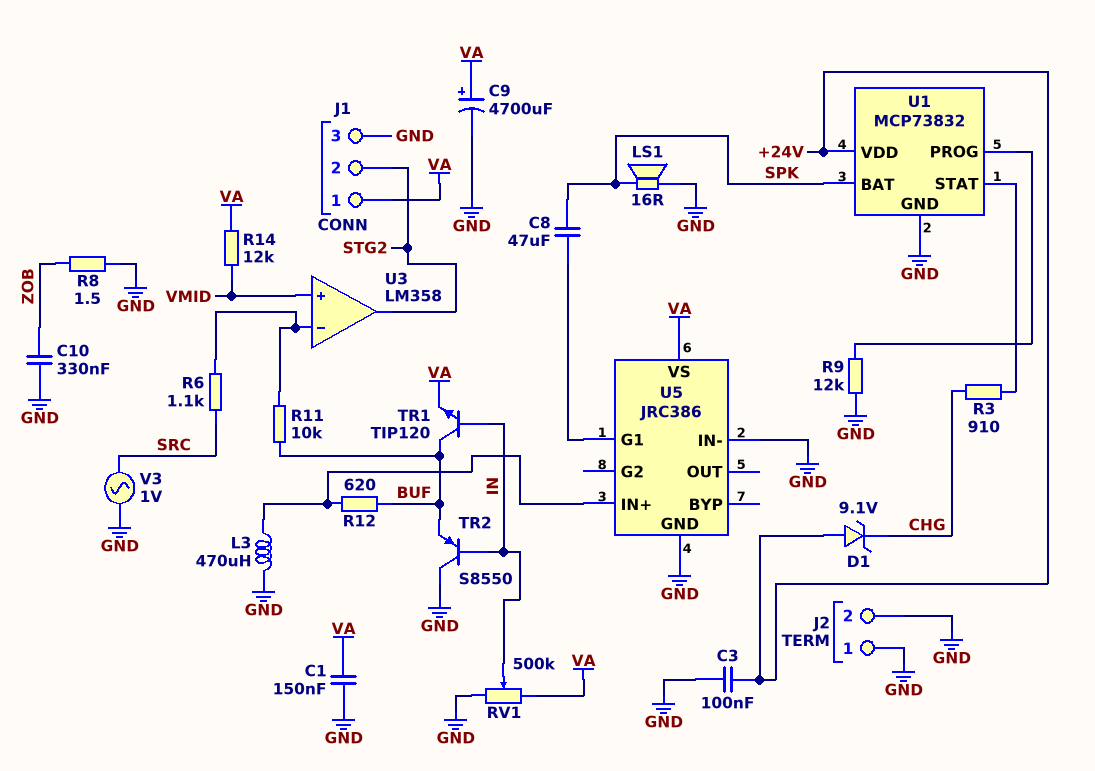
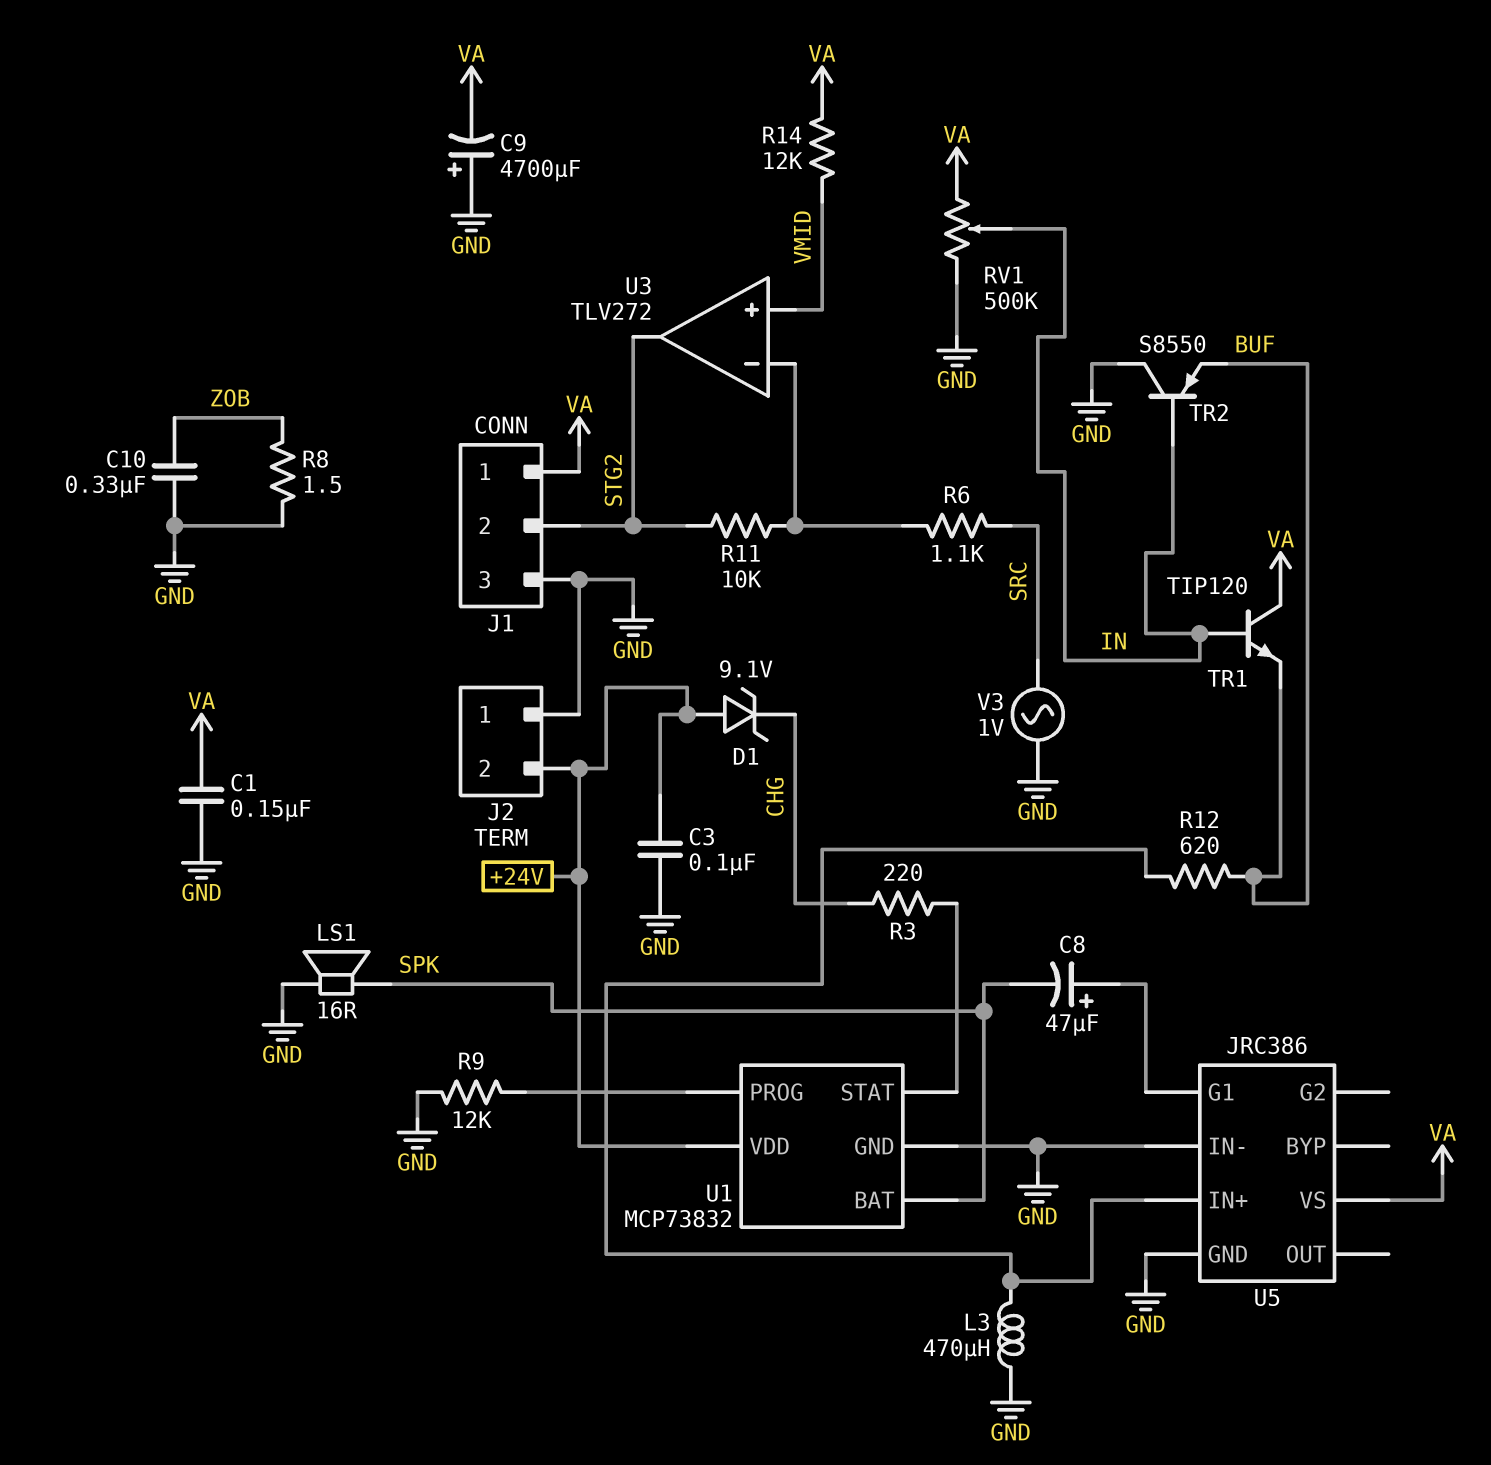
C8: 47uF (SPK, U5/G1) -> 47uF (plus U5/G1, minus SPK)
C9: 4700uF (plus VA, minus GND) -> 4700uF (plus GND, minus VA)
J2 pin 2: GND -> +24V
R3: 910 (CHG, U1/STAT) -> 220 (CHG, U1/STAT)
R11: 10k (BUF, U3/in-) -> 10k (STG2, U3/in-)
TR1: NPN TIP120 (B IN, C BUF, E VA) -> NPN TIP120 (B IN, C VA, E BUF)
U3: LM358 -> TLV272

